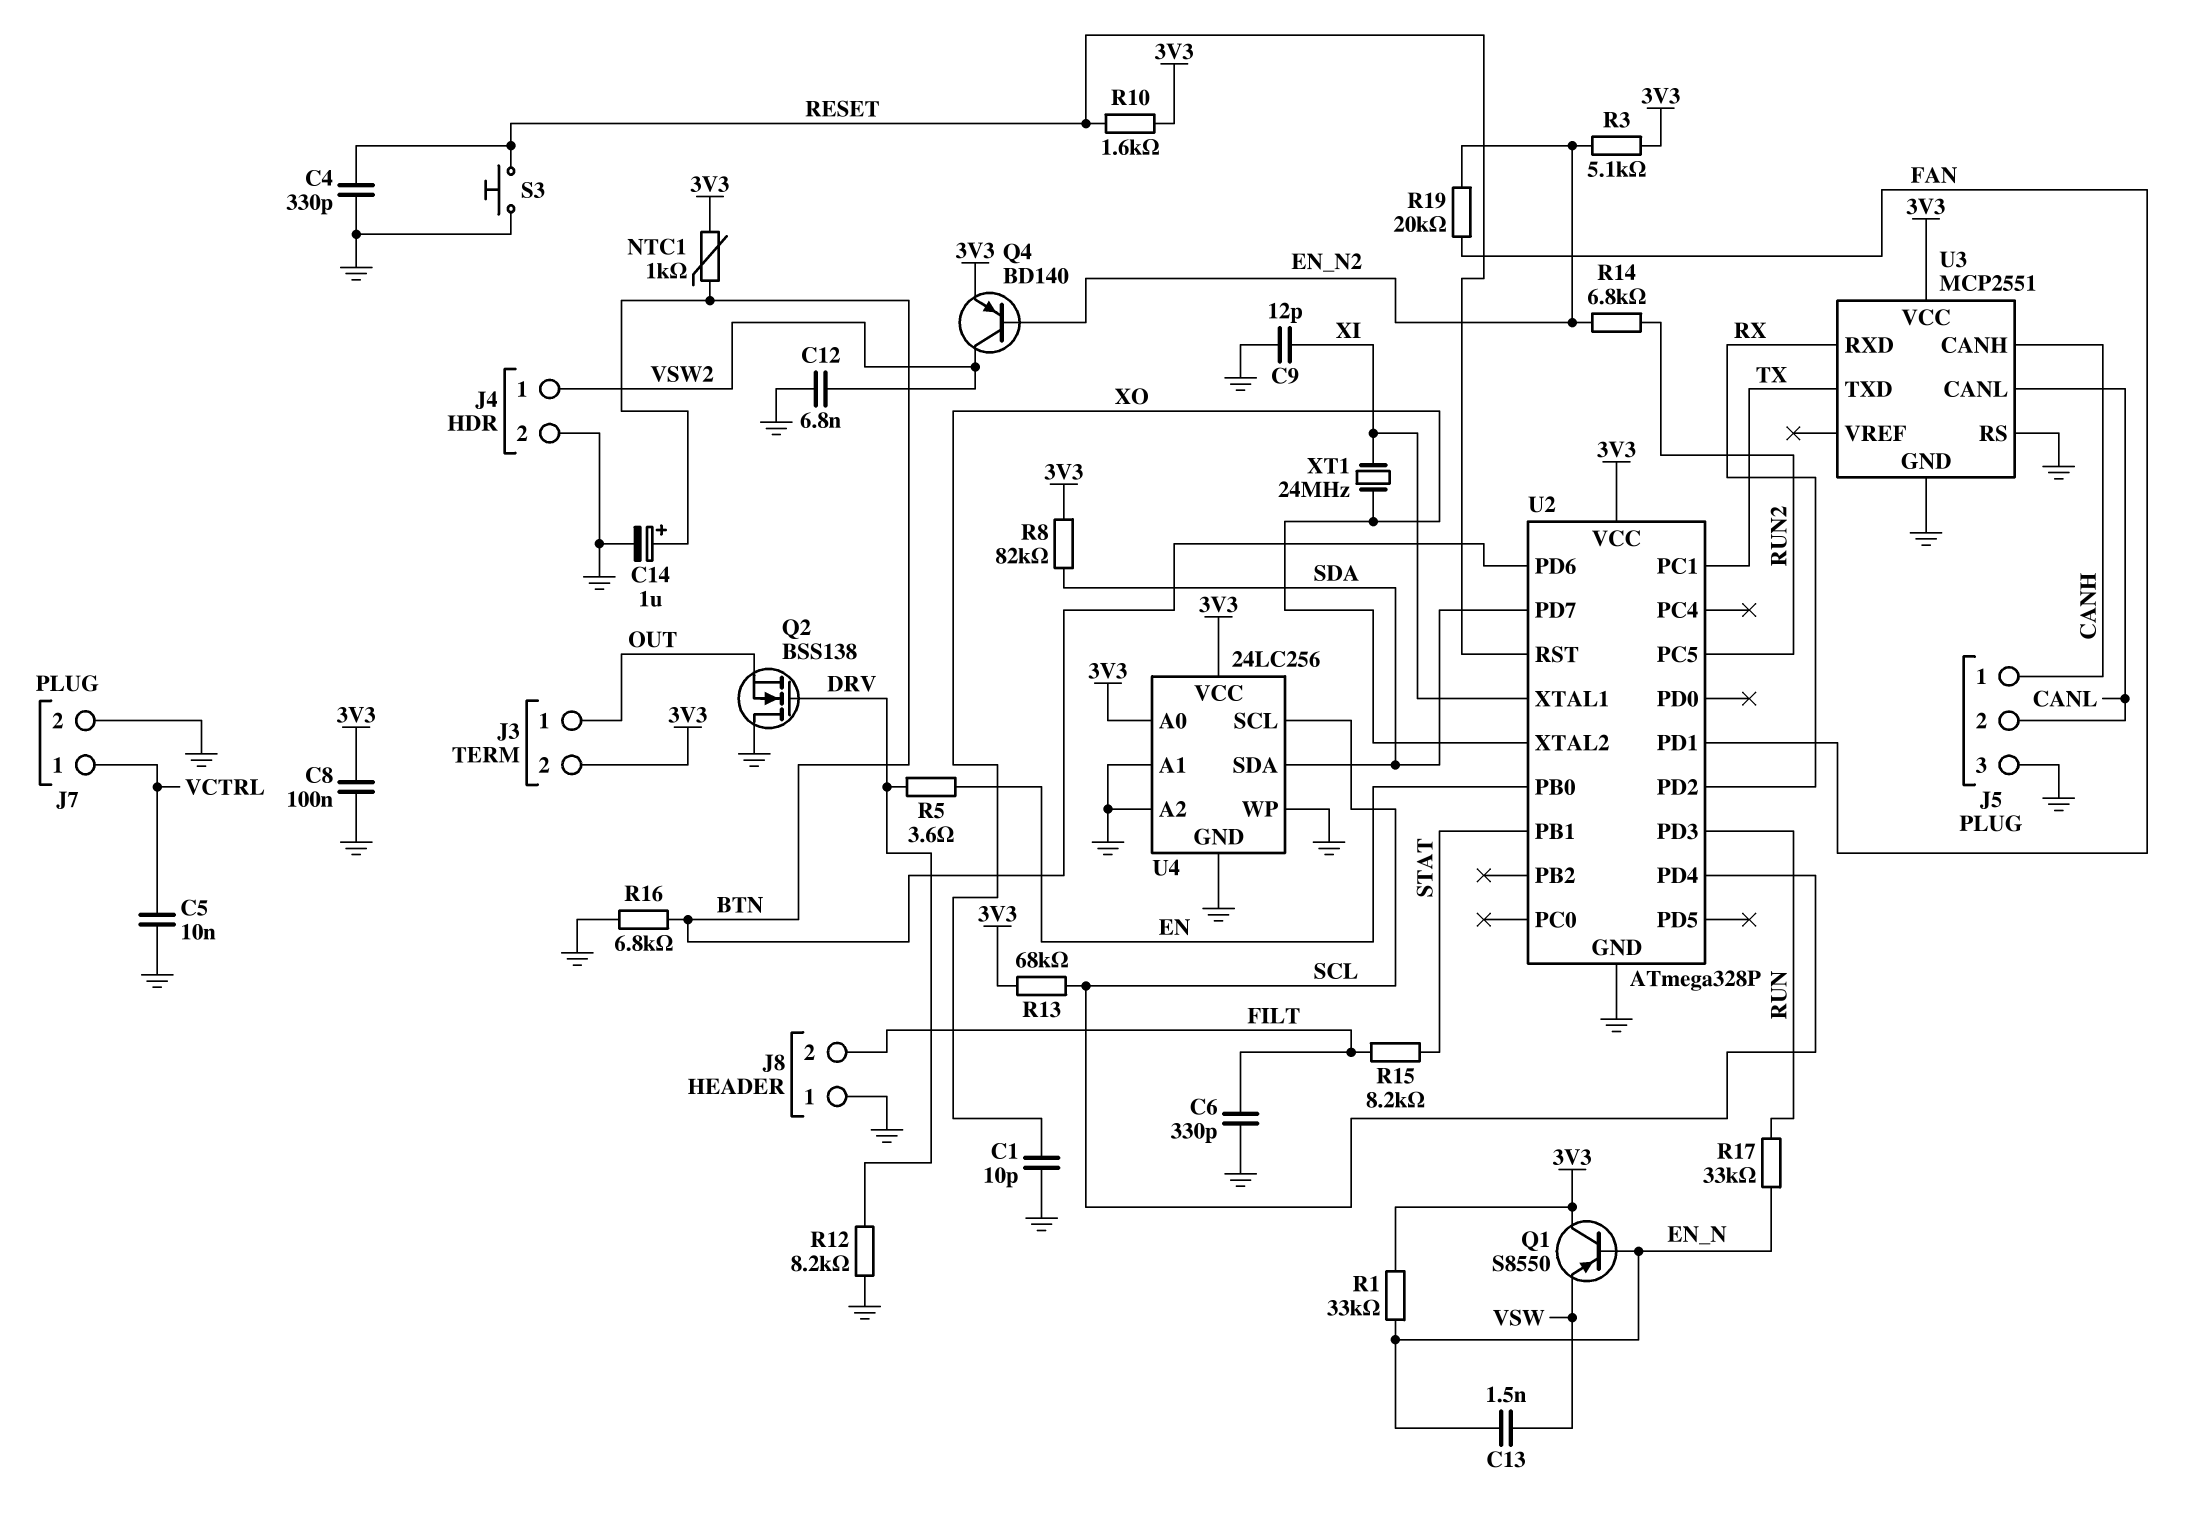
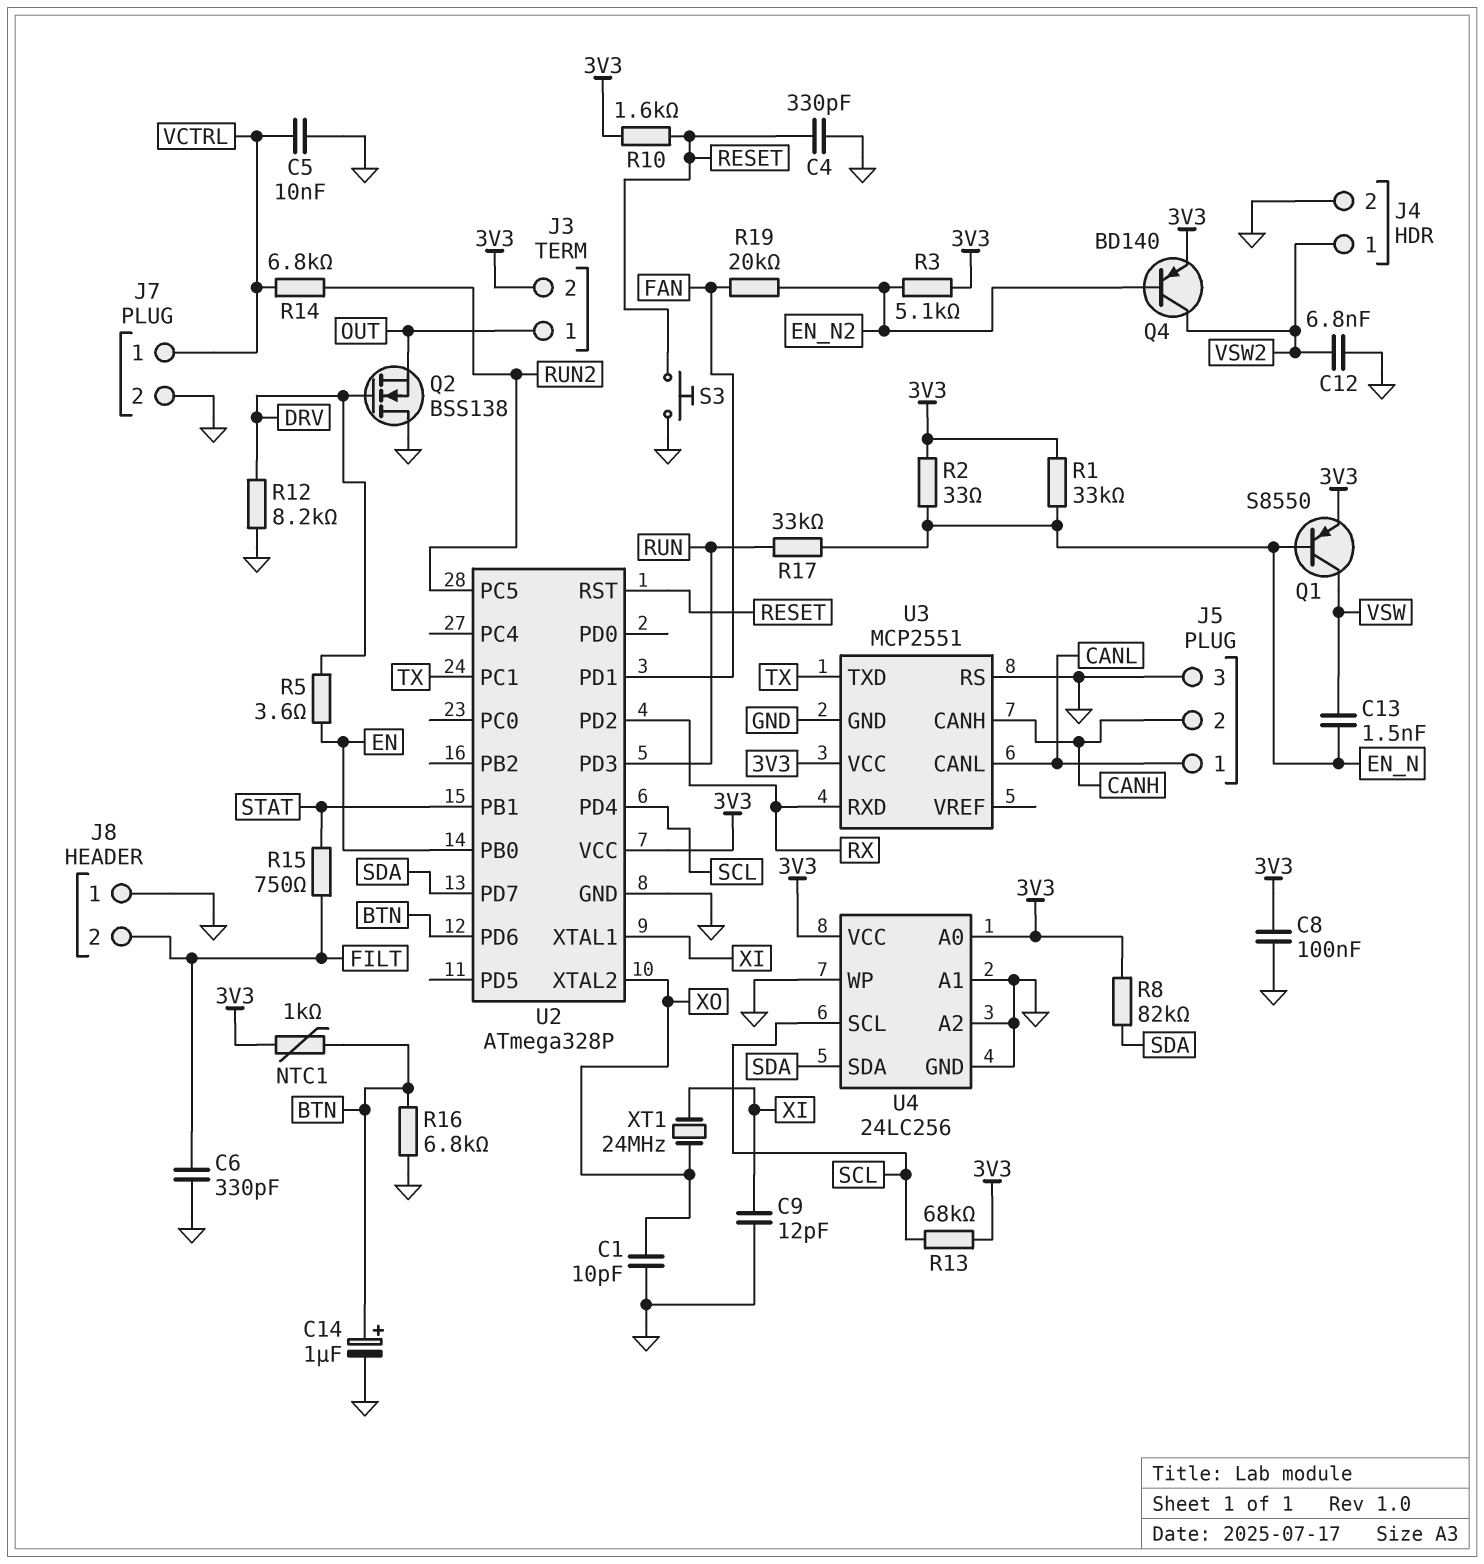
J5 pin 1: CANH -> CANL
J5 pin 2: CANL -> CANH
Q1: PNP S8550 (B EN_N, C 3V3, E VSW) -> PNP S8550 (B EN_N, C VSW, E 3V3)
R2: none -> 33 (3V3, EN_N)
R14: 6.8k (EN_N2, RUN2) -> 6.8k (RUN2, VCTRL)
R15: 8.2k (FILT, STAT) -> 750 (FILT, STAT)

